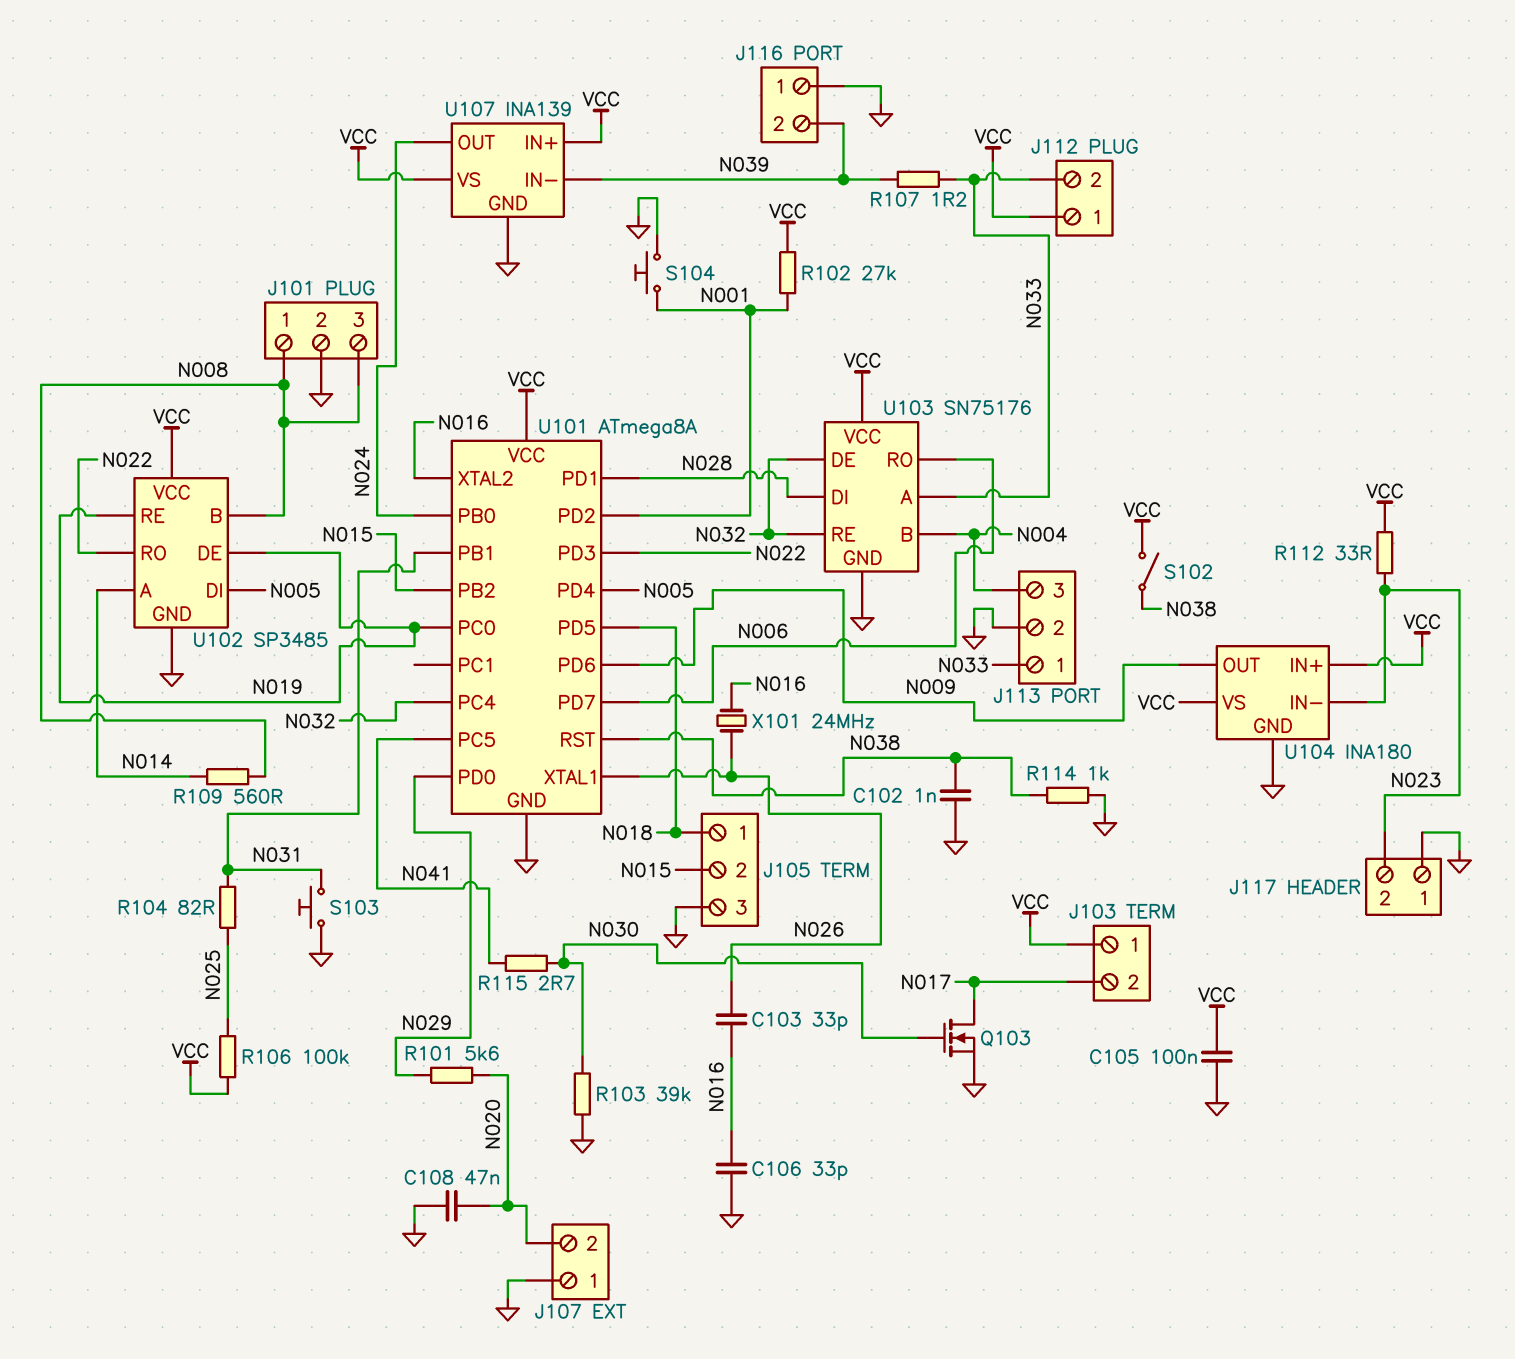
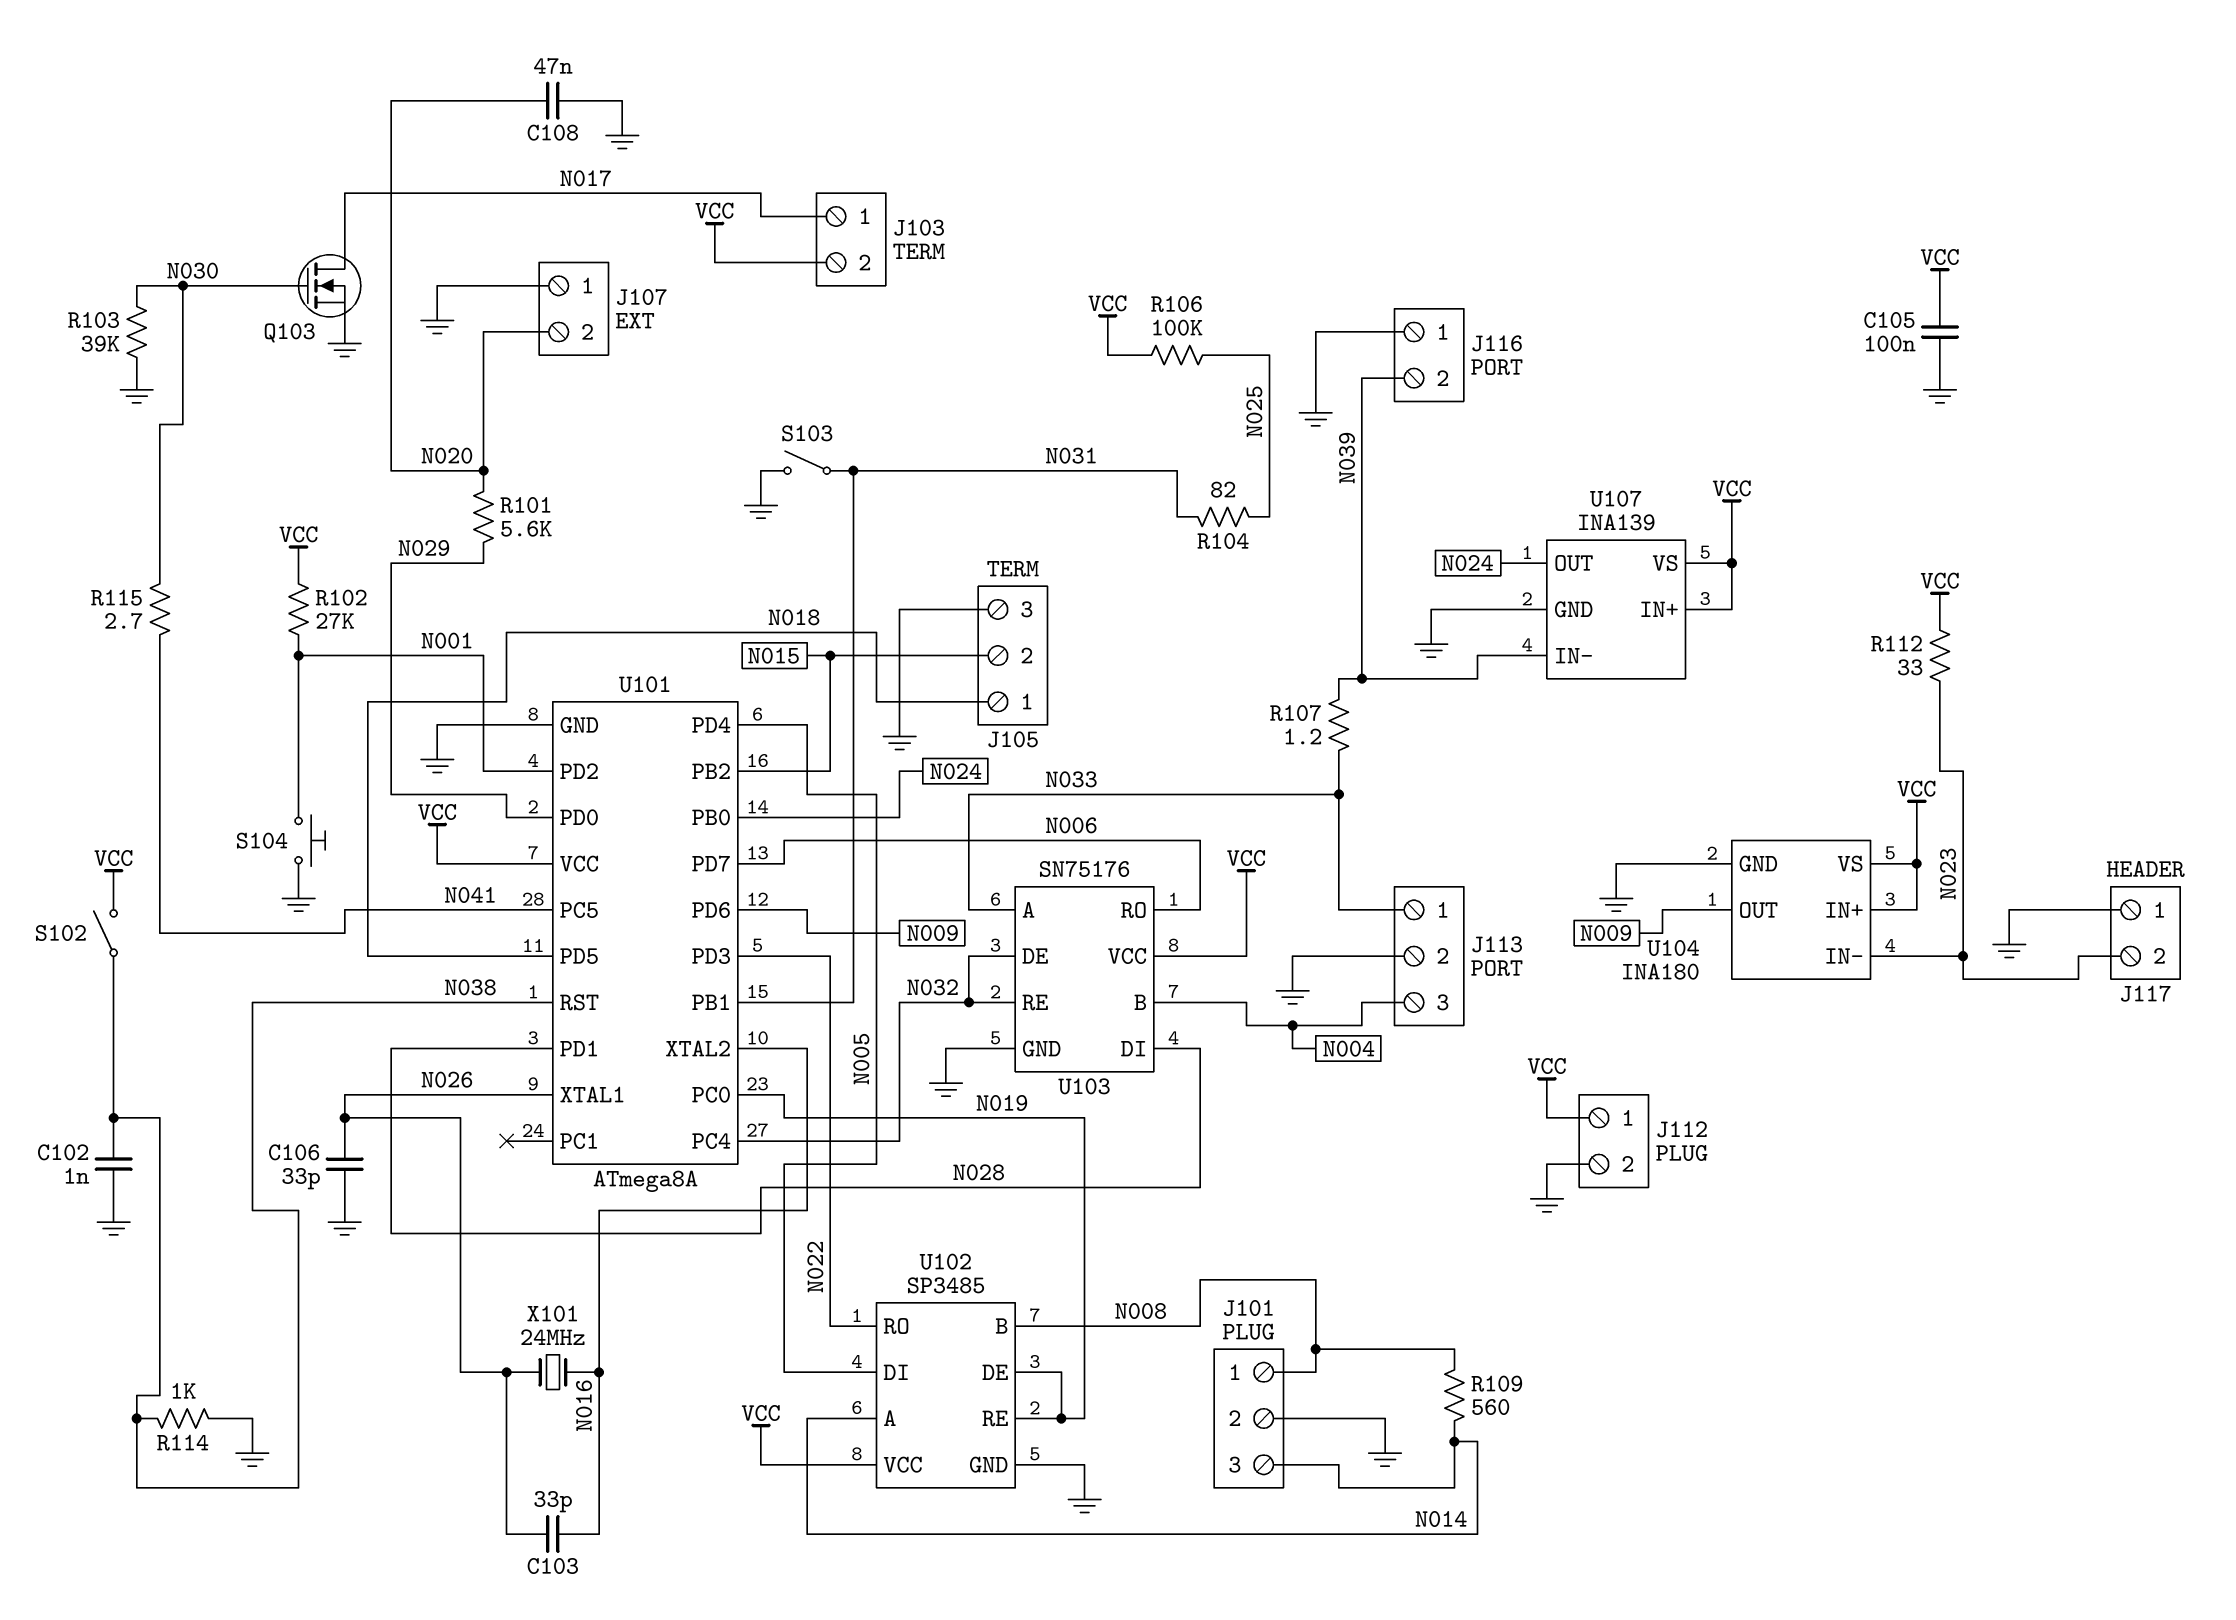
C106: 33pF (GND, N016) -> 33pF (GND, N026)
J101 pin 3: N008 -> N014
J103 pin 1: VCC -> N017
J103 pin 2: N017 -> VCC
J112 pin 2: N033 -> GND
S103: button (GND, N031) -> switch (GND, N031)

